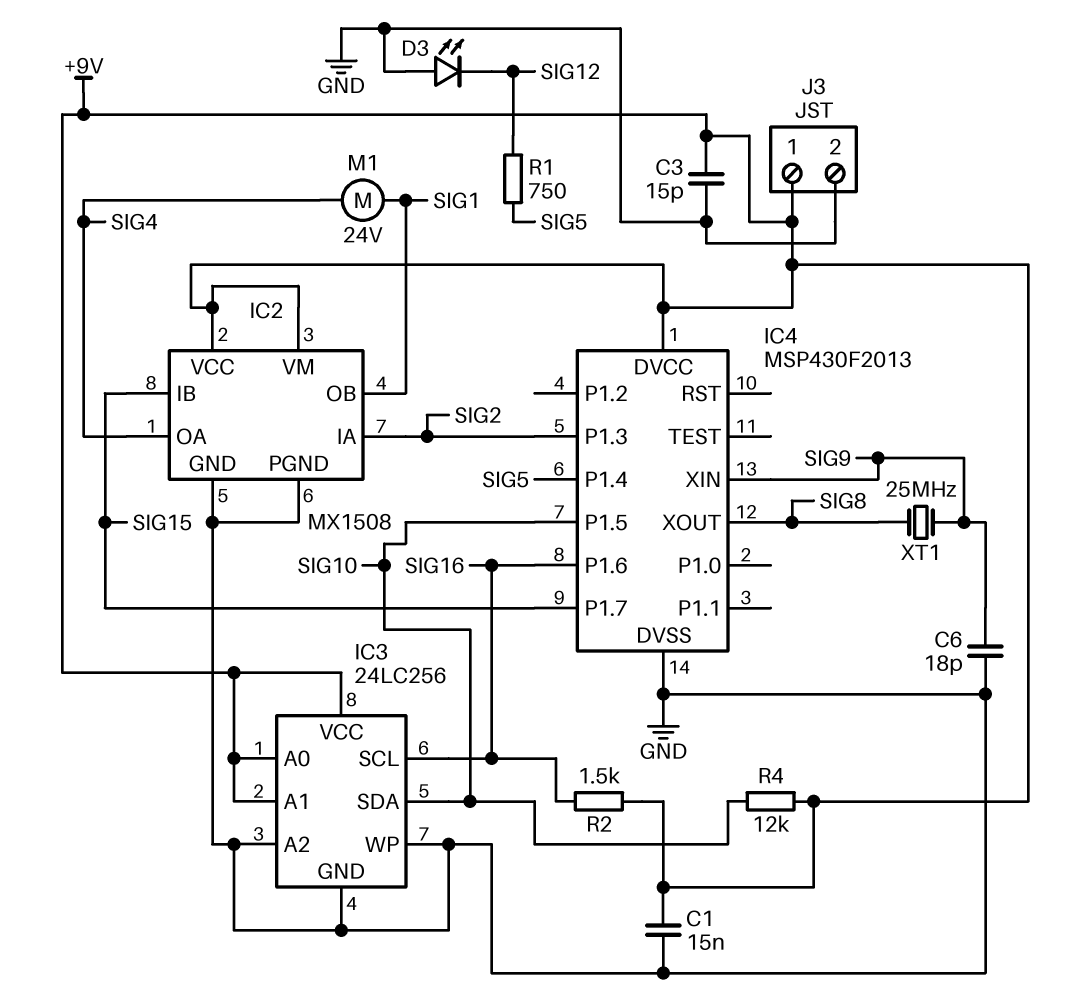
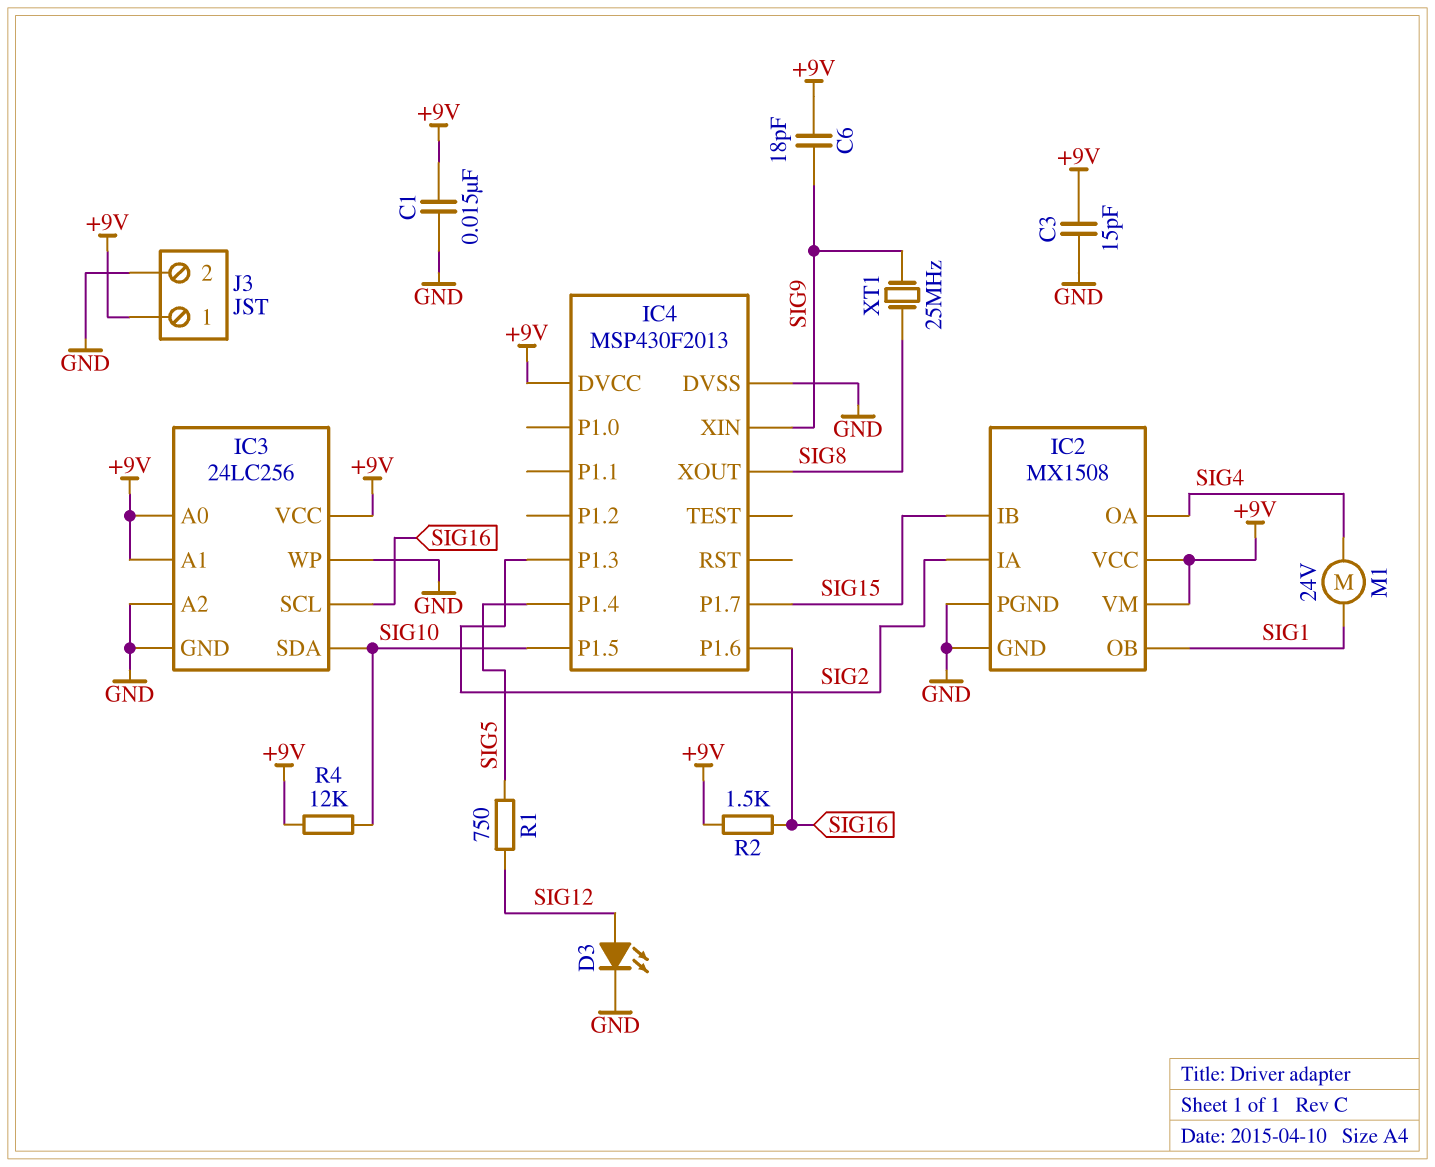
C6: 18pF (GND, SIG9) -> 18pF (+9V, SIG9)
D3: LED (A GND, K SIG12) -> LED (A SIG12, K GND)

